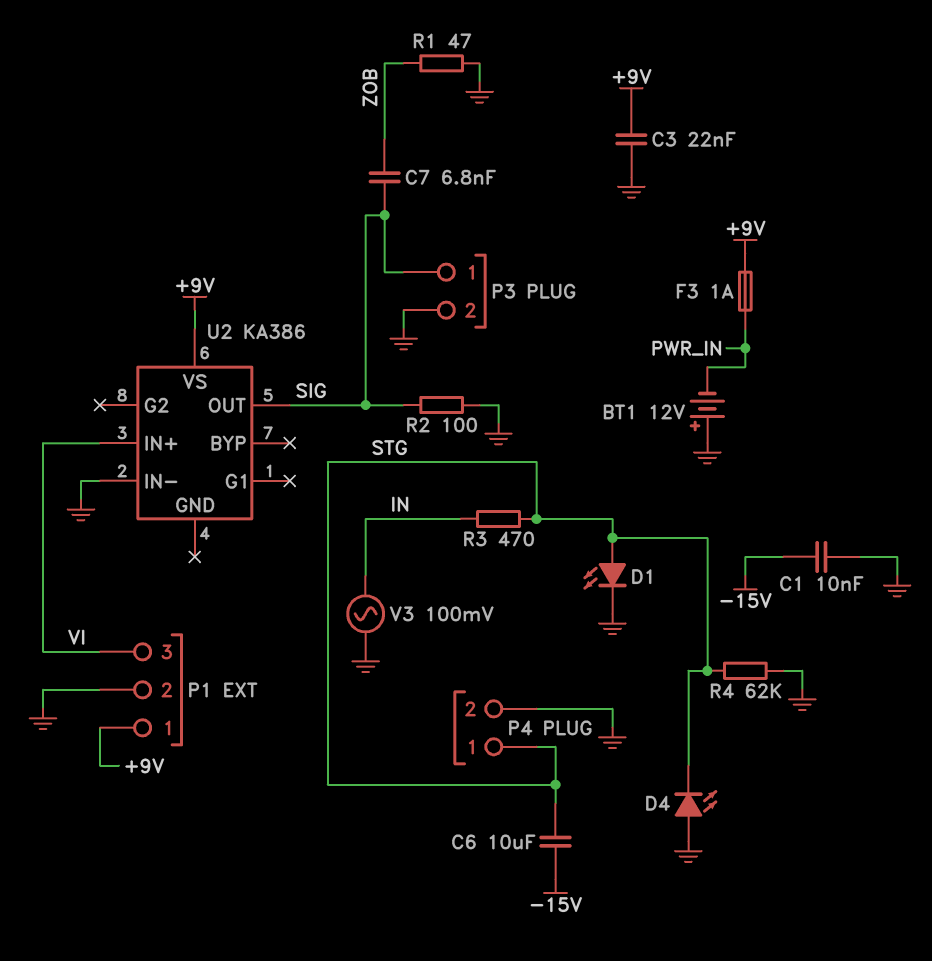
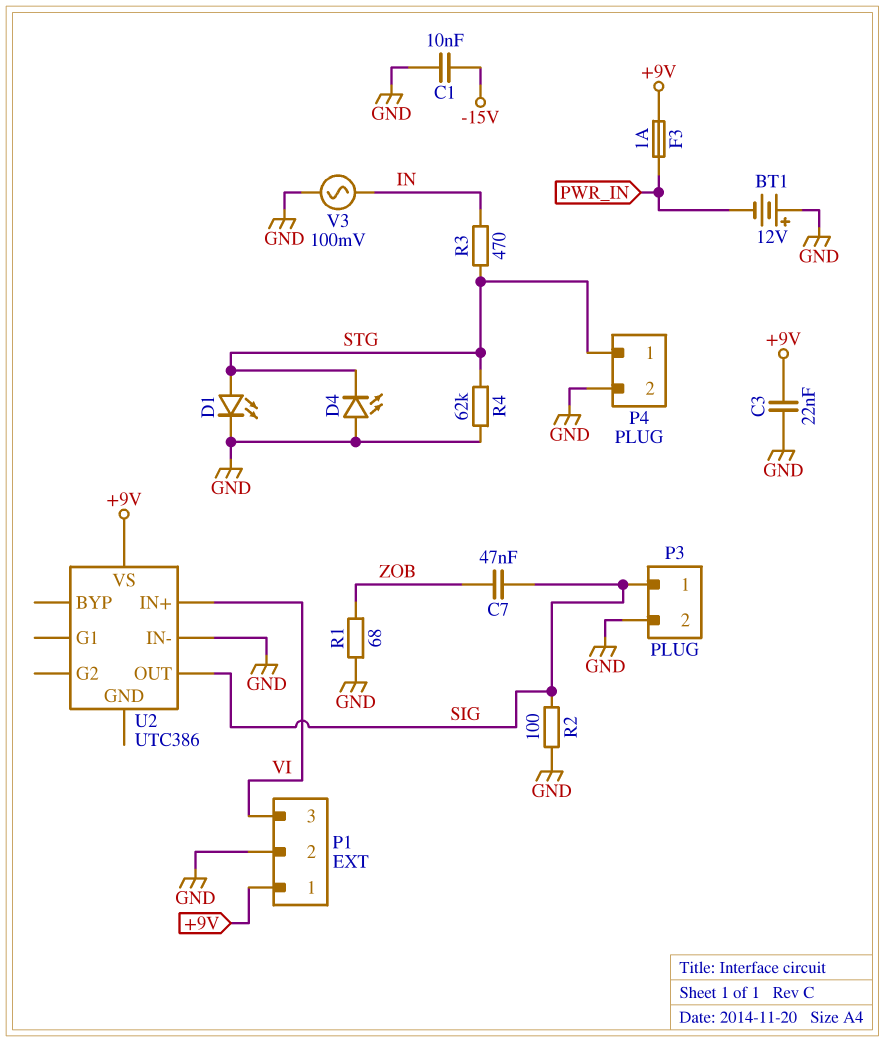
C6: 10uF (-15V, STG) -> none
C7: 6.8nF (SIG, ZOB) -> 47nF (SIG, ZOB)
R1: 47 (GND, ZOB) -> 68 (GND, ZOB)
U2: KA386 -> UTC386

